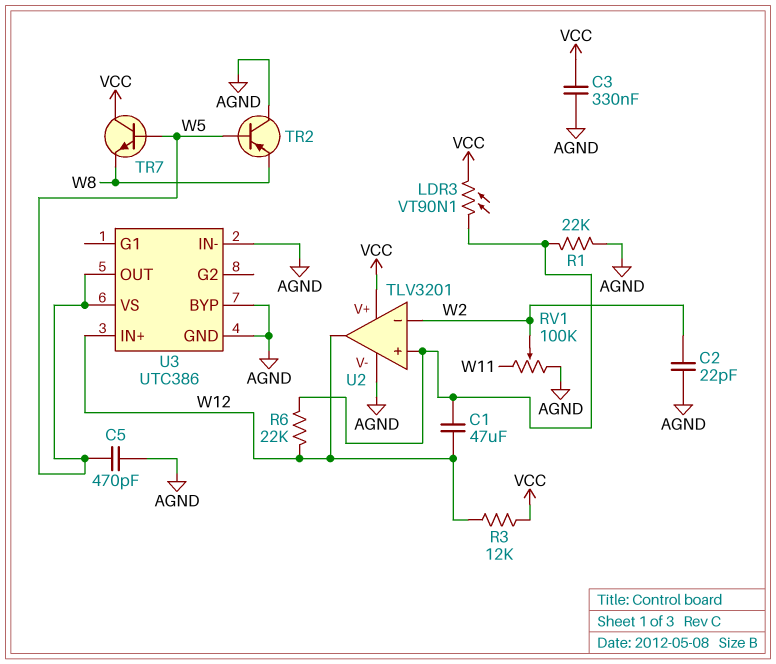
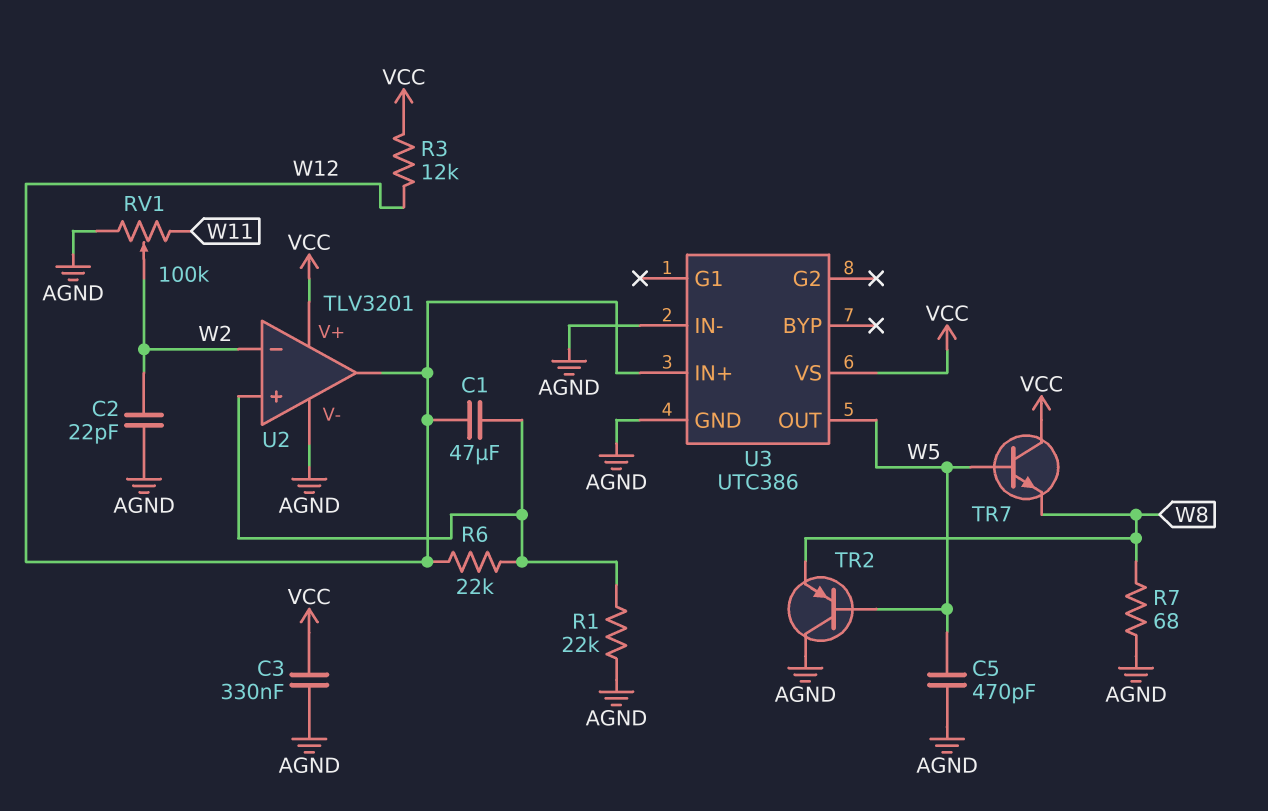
LDR3: VT90N1 (U2/in+, VCC) -> none
R7: none -> 68 (AGND, W8)
U3 pin BYP: AGND -> none
U3 pin VS: W5 -> VCC

